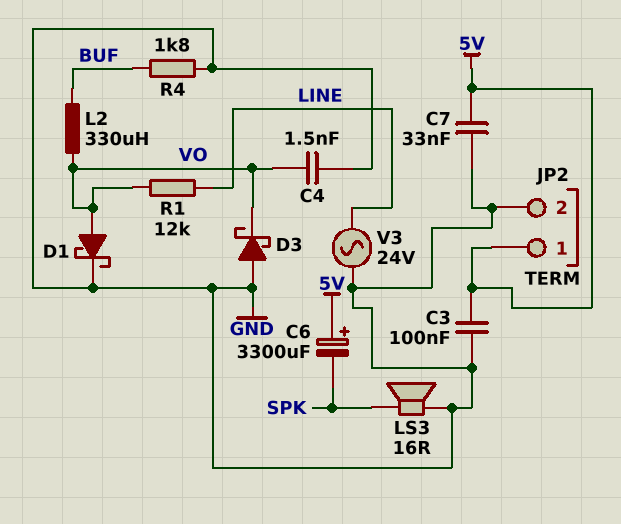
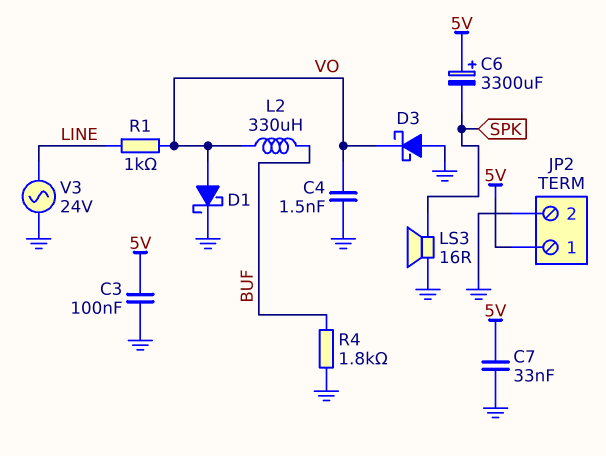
R1: 12k (LINE, VO) -> 1k (LINE, VO)

